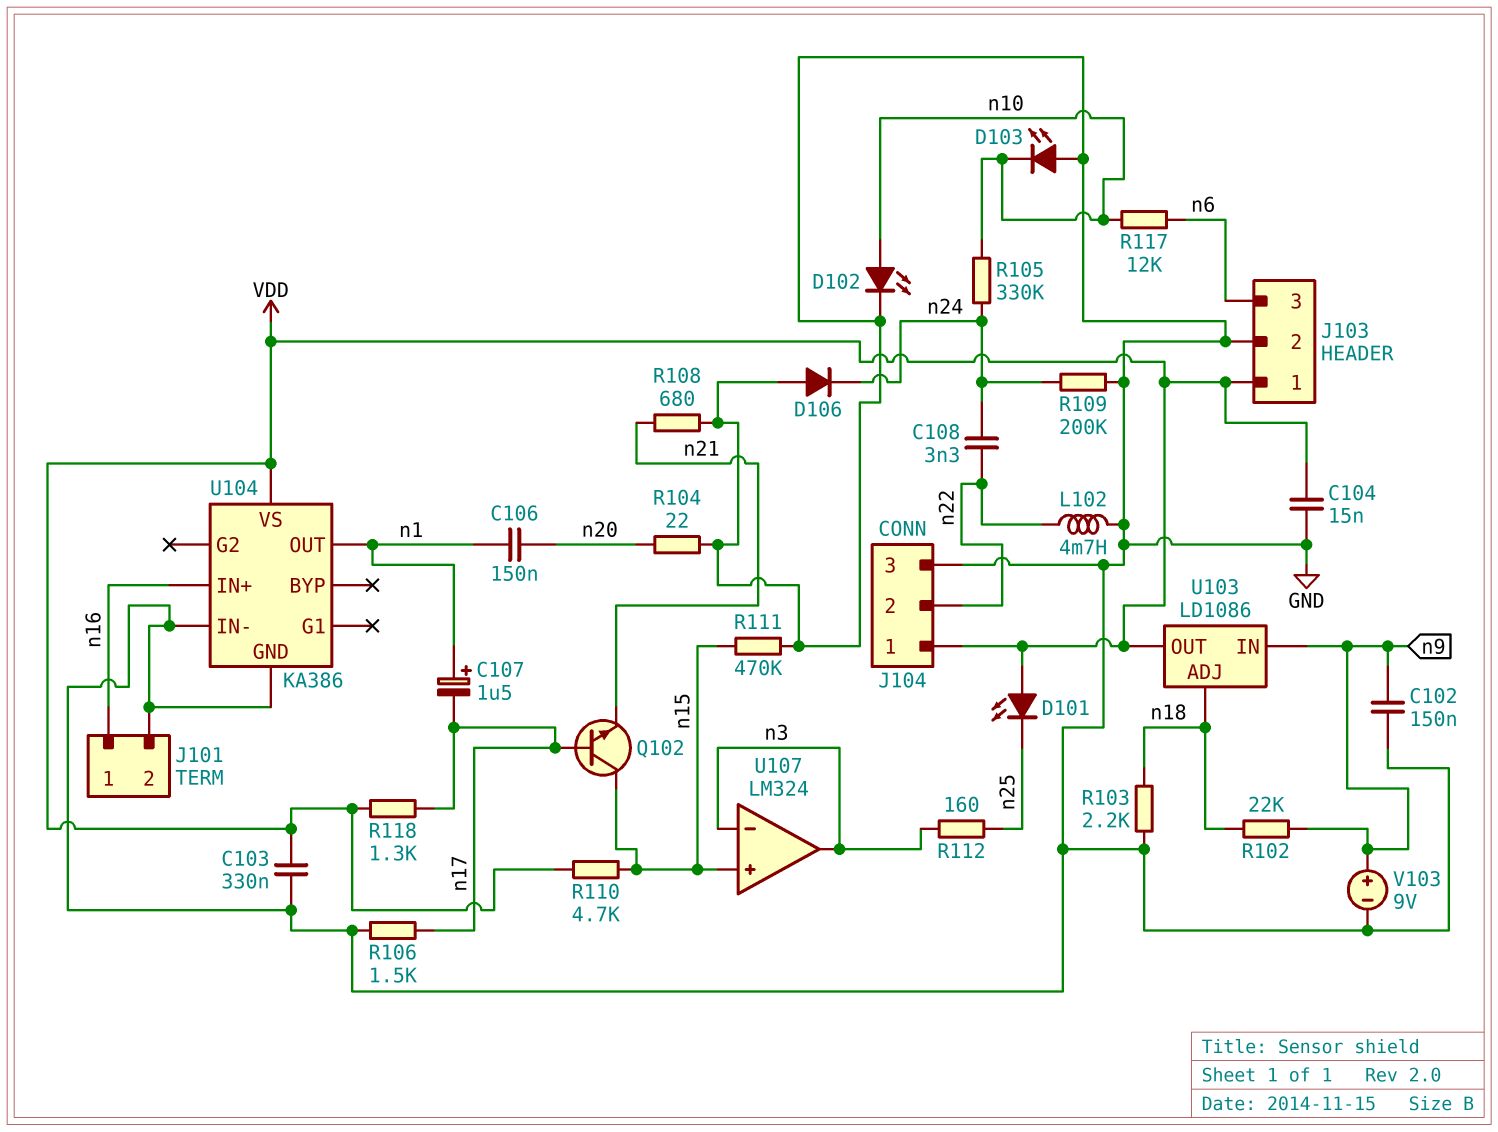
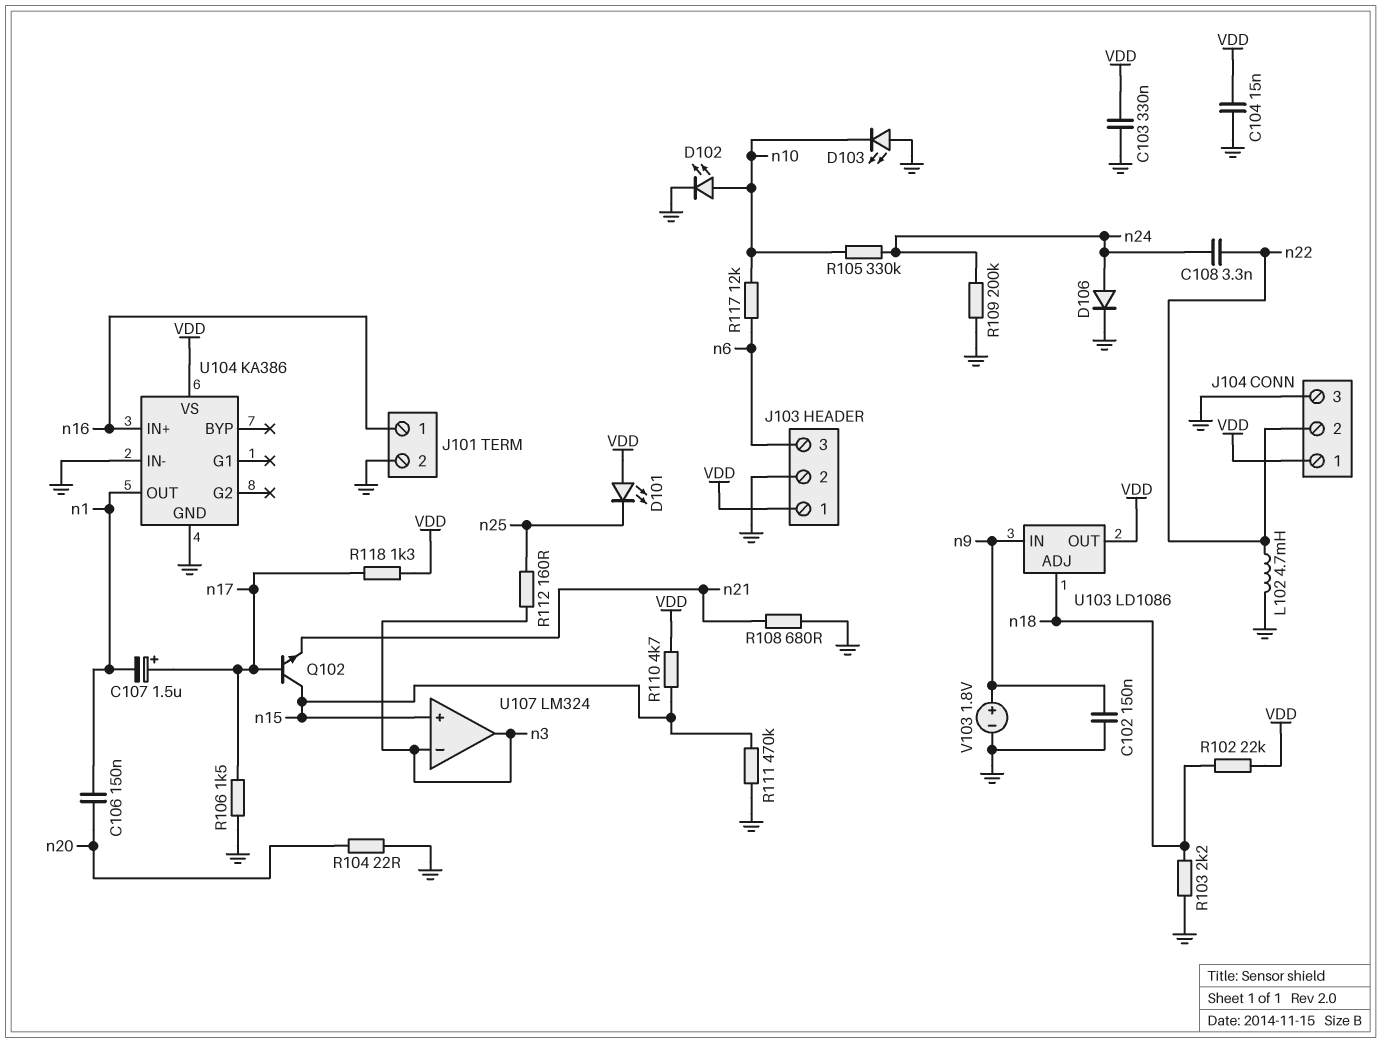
C107: 1.5uF (plus n1, minus n17) -> 1.5uF (plus n17, minus n1)
D106: diode (A GND, K n24) -> diode (A n24, K GND)
R102: 22k (n9, n18) -> 22k (VDD, n18)
V103: 9V (plus n9, minus GND) -> 1.8V (plus n9, minus GND)

